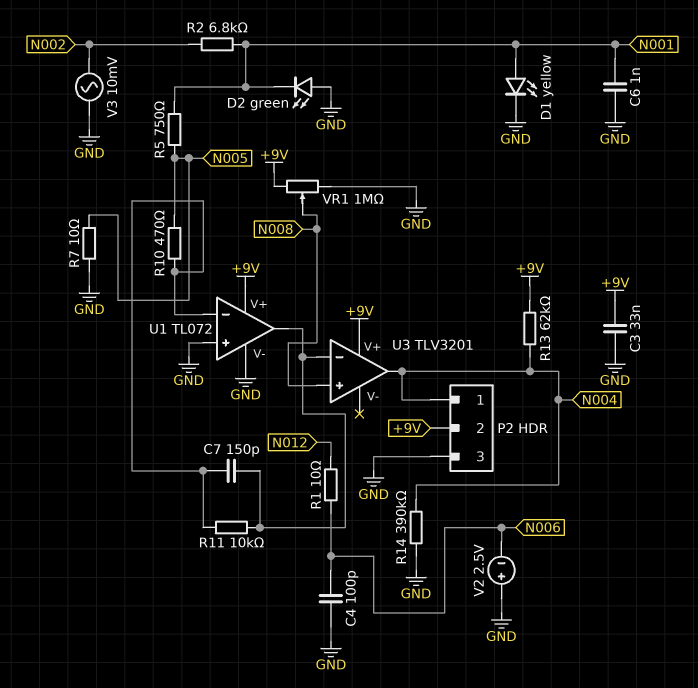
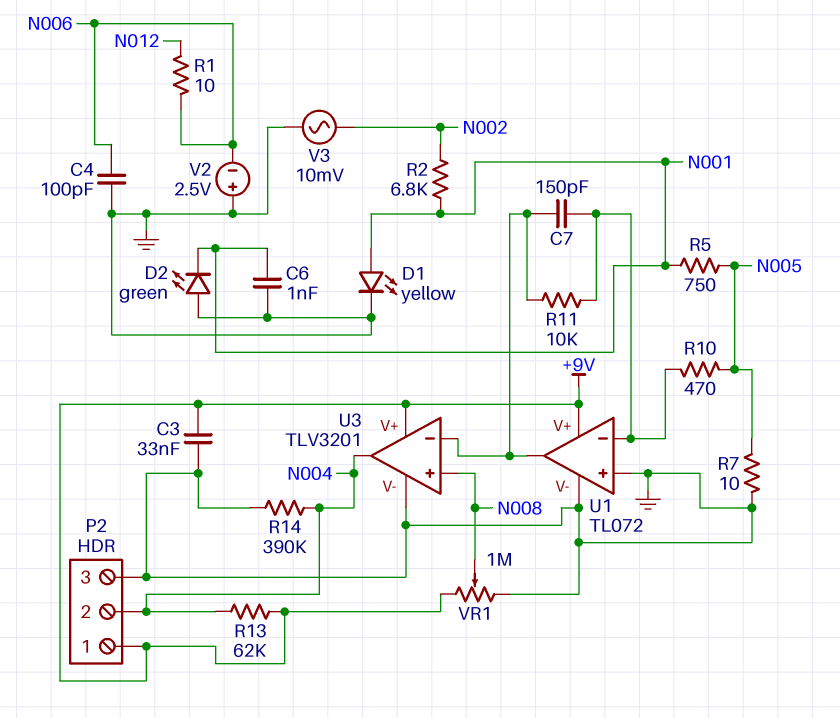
P2 pin 1: N004 -> +9V
P2 pin 2: +9V -> N004
U3 pin V-: none -> GND

